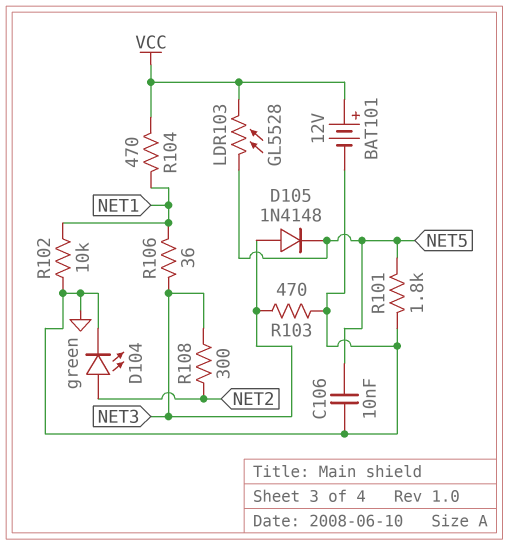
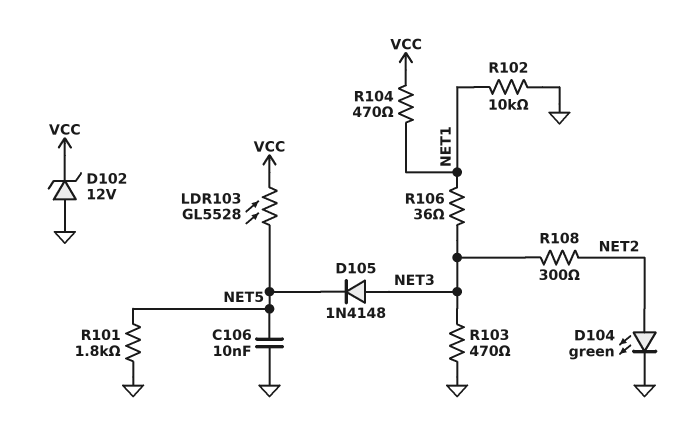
BAT101: 12V (plus VCC, minus GND) -> none
D102: none -> zener 12V (A GND, K VCC)

